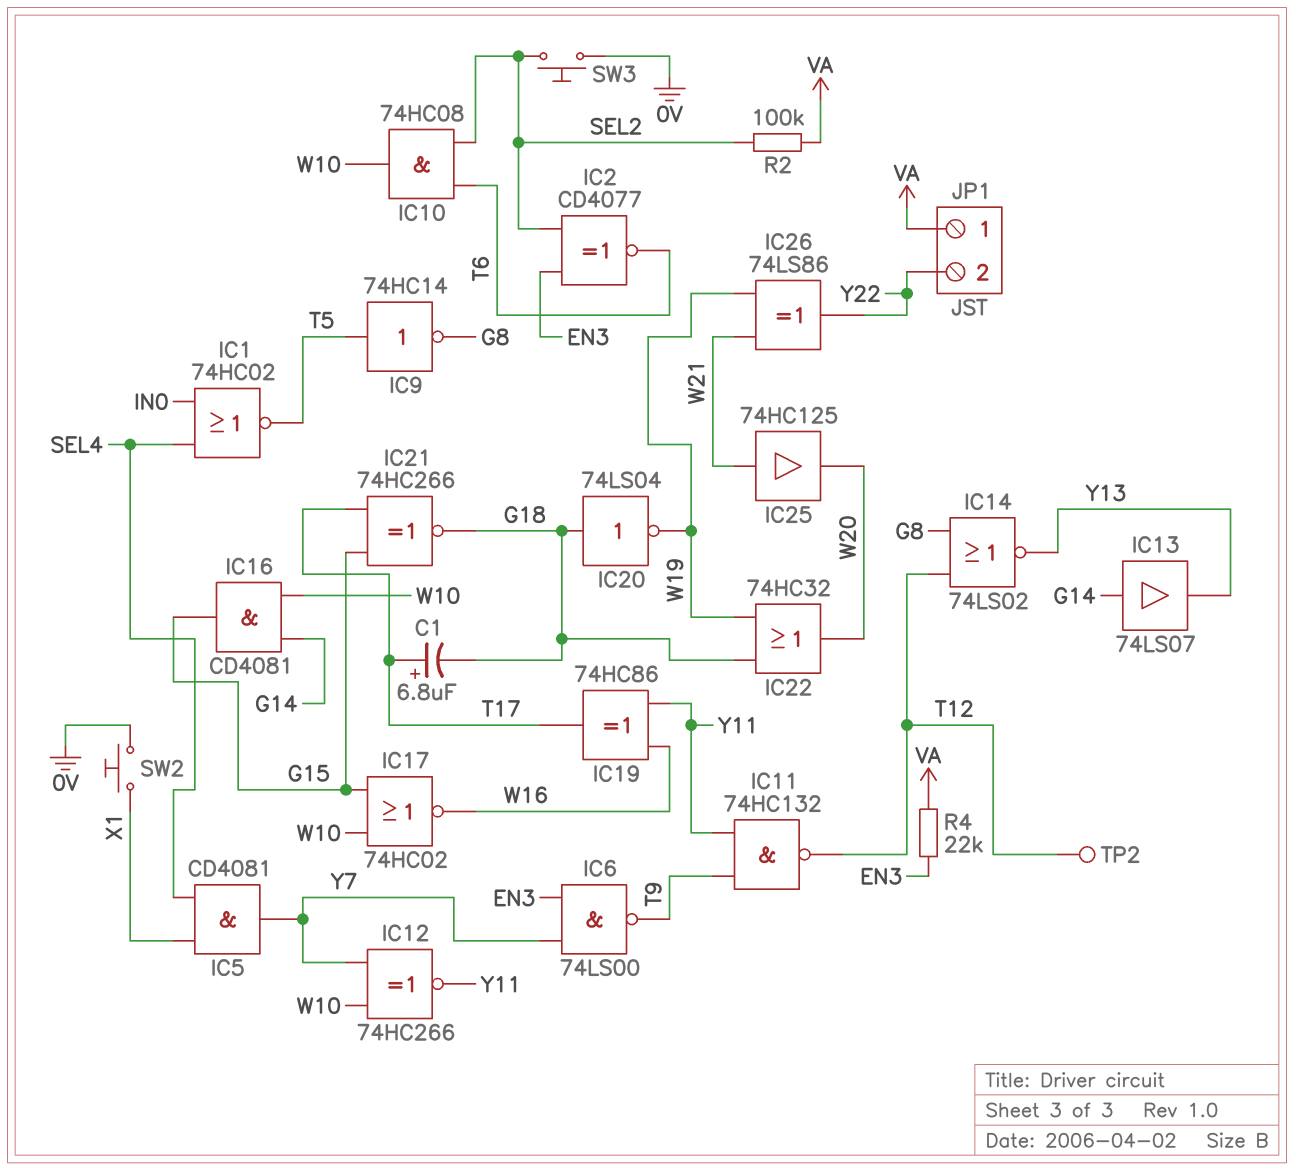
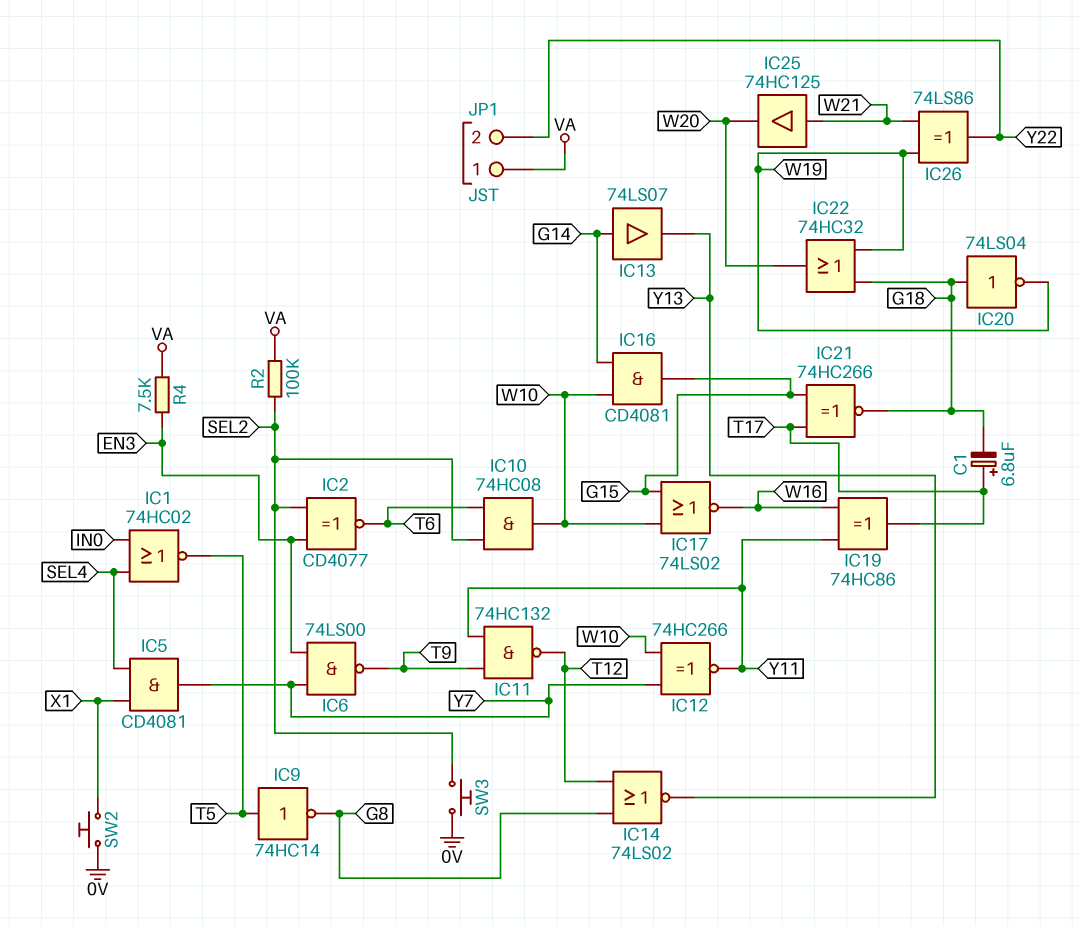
IC17: NOR 74HC02 (in G15, in W10, out W16) -> NOR 74LS02 (in G15, in W10, out W16)
R4: 22k (EN3, VA) -> 7.5k (EN3, VA)
TP2: test point (T12) -> none

